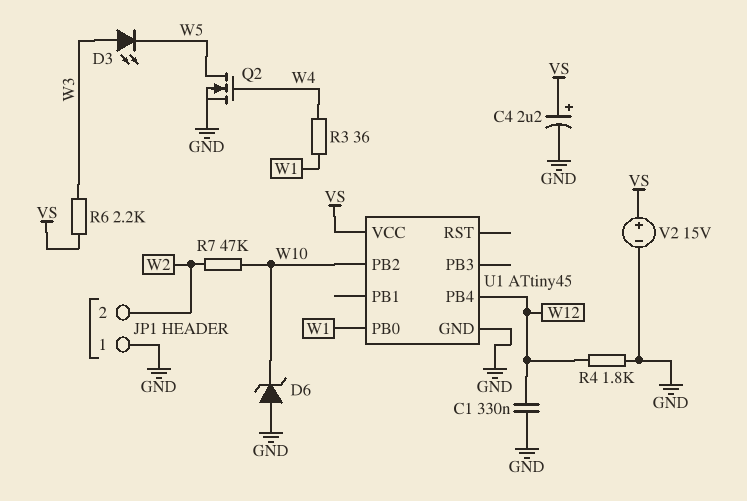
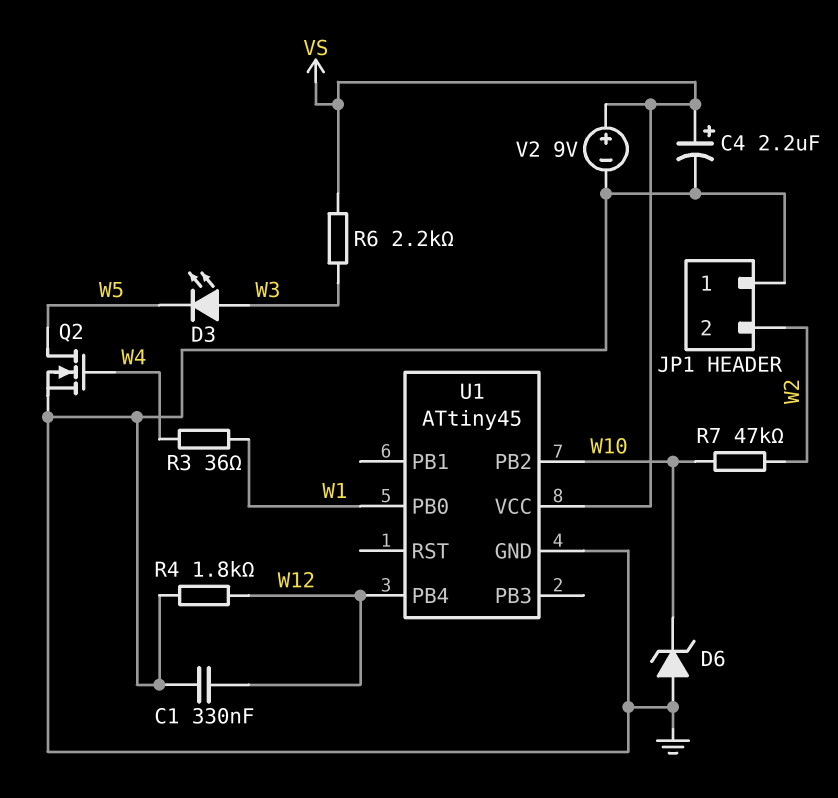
V2: 15V (plus VS, minus GND) -> 9V (plus VS, minus GND)

